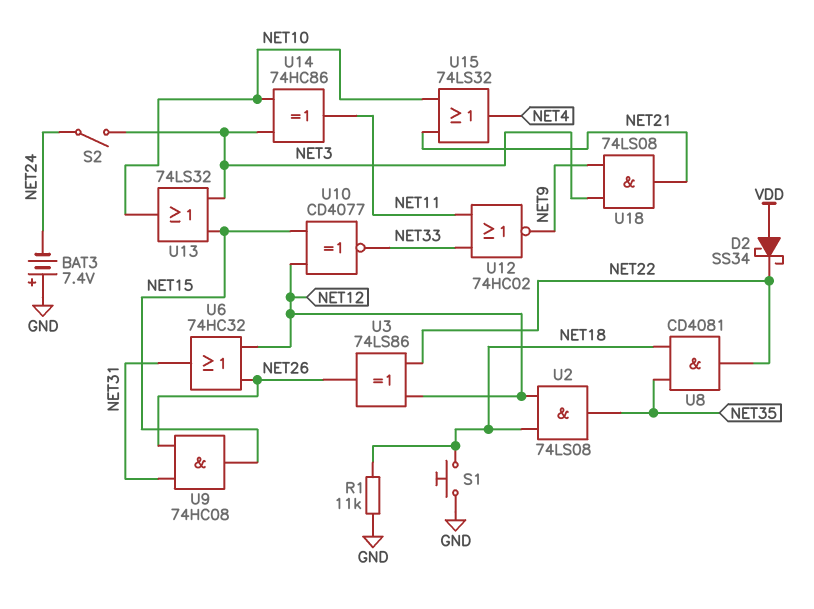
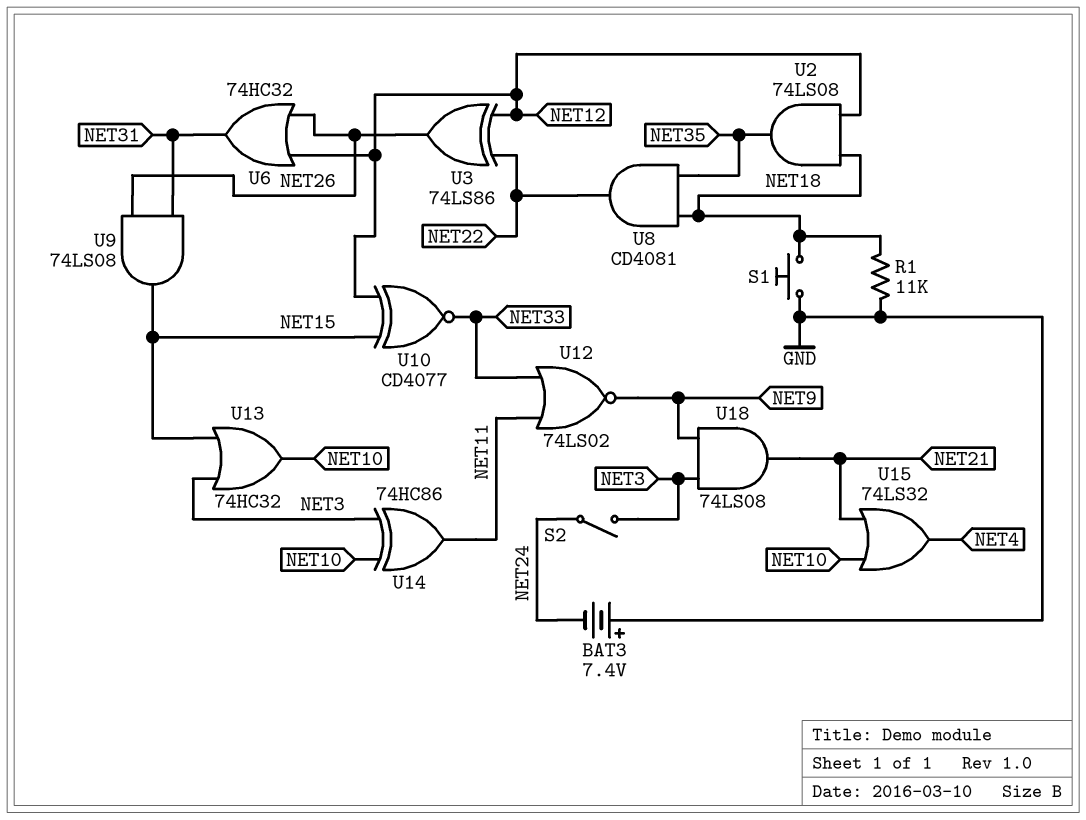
D2: schottky SS34 (A VDD, K NET22) -> none
U9: AND 74HC08 (in NET26, in NET31, out NET15) -> AND 74LS08 (in NET26, in NET31, out NET15)
U12: NOR 74HC02 (in NET11, in NET33, out NET9) -> NOR 74LS02 (in NET11, in NET33, out NET9)
U13: OR 74LS32 (in NET3, in NET15, out NET10) -> OR 74HC32 (in NET3, in NET15, out NET10)

